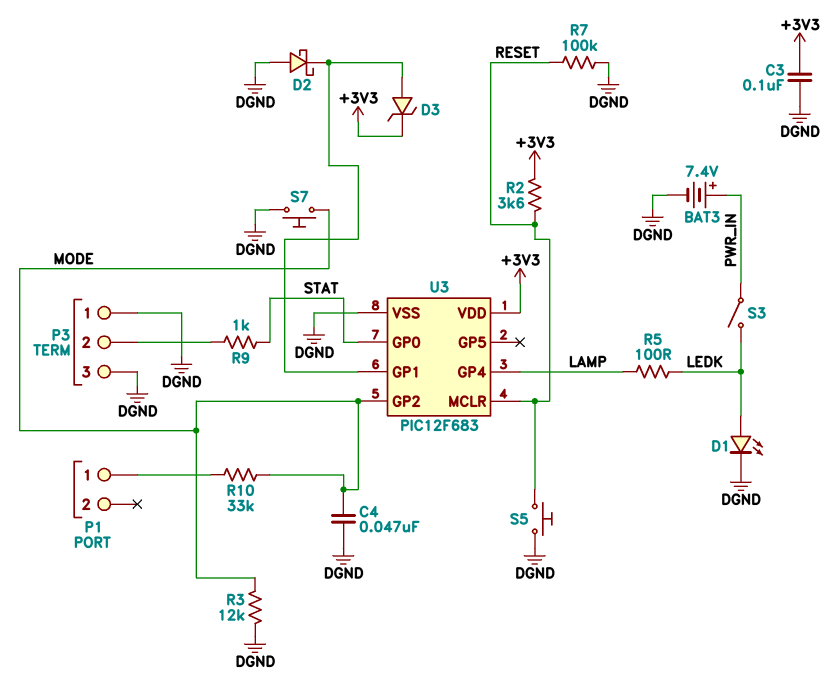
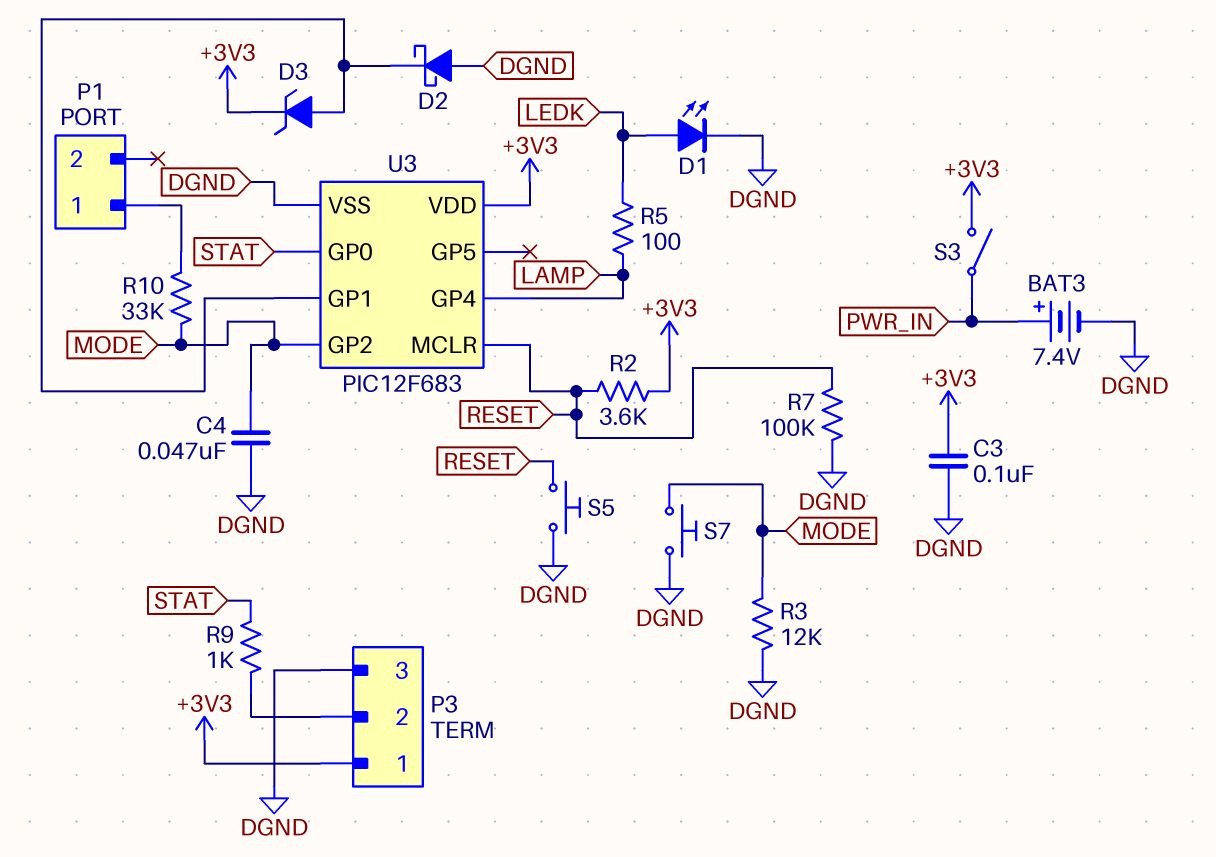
P3 pin 1: DGND -> +3V3
S3: switch (LEDK, PWR_IN) -> switch (+3V3, PWR_IN)

